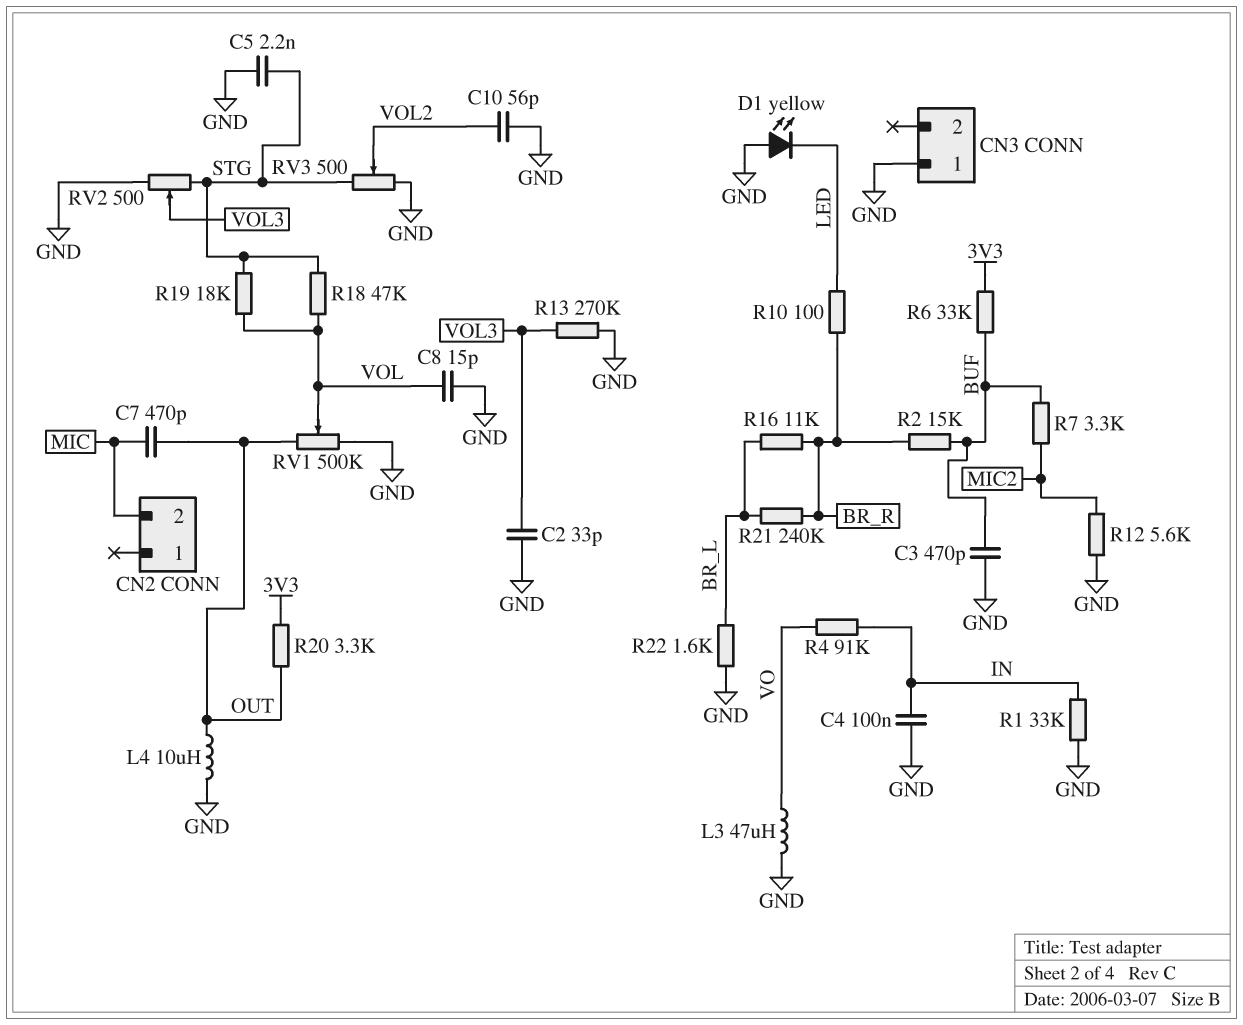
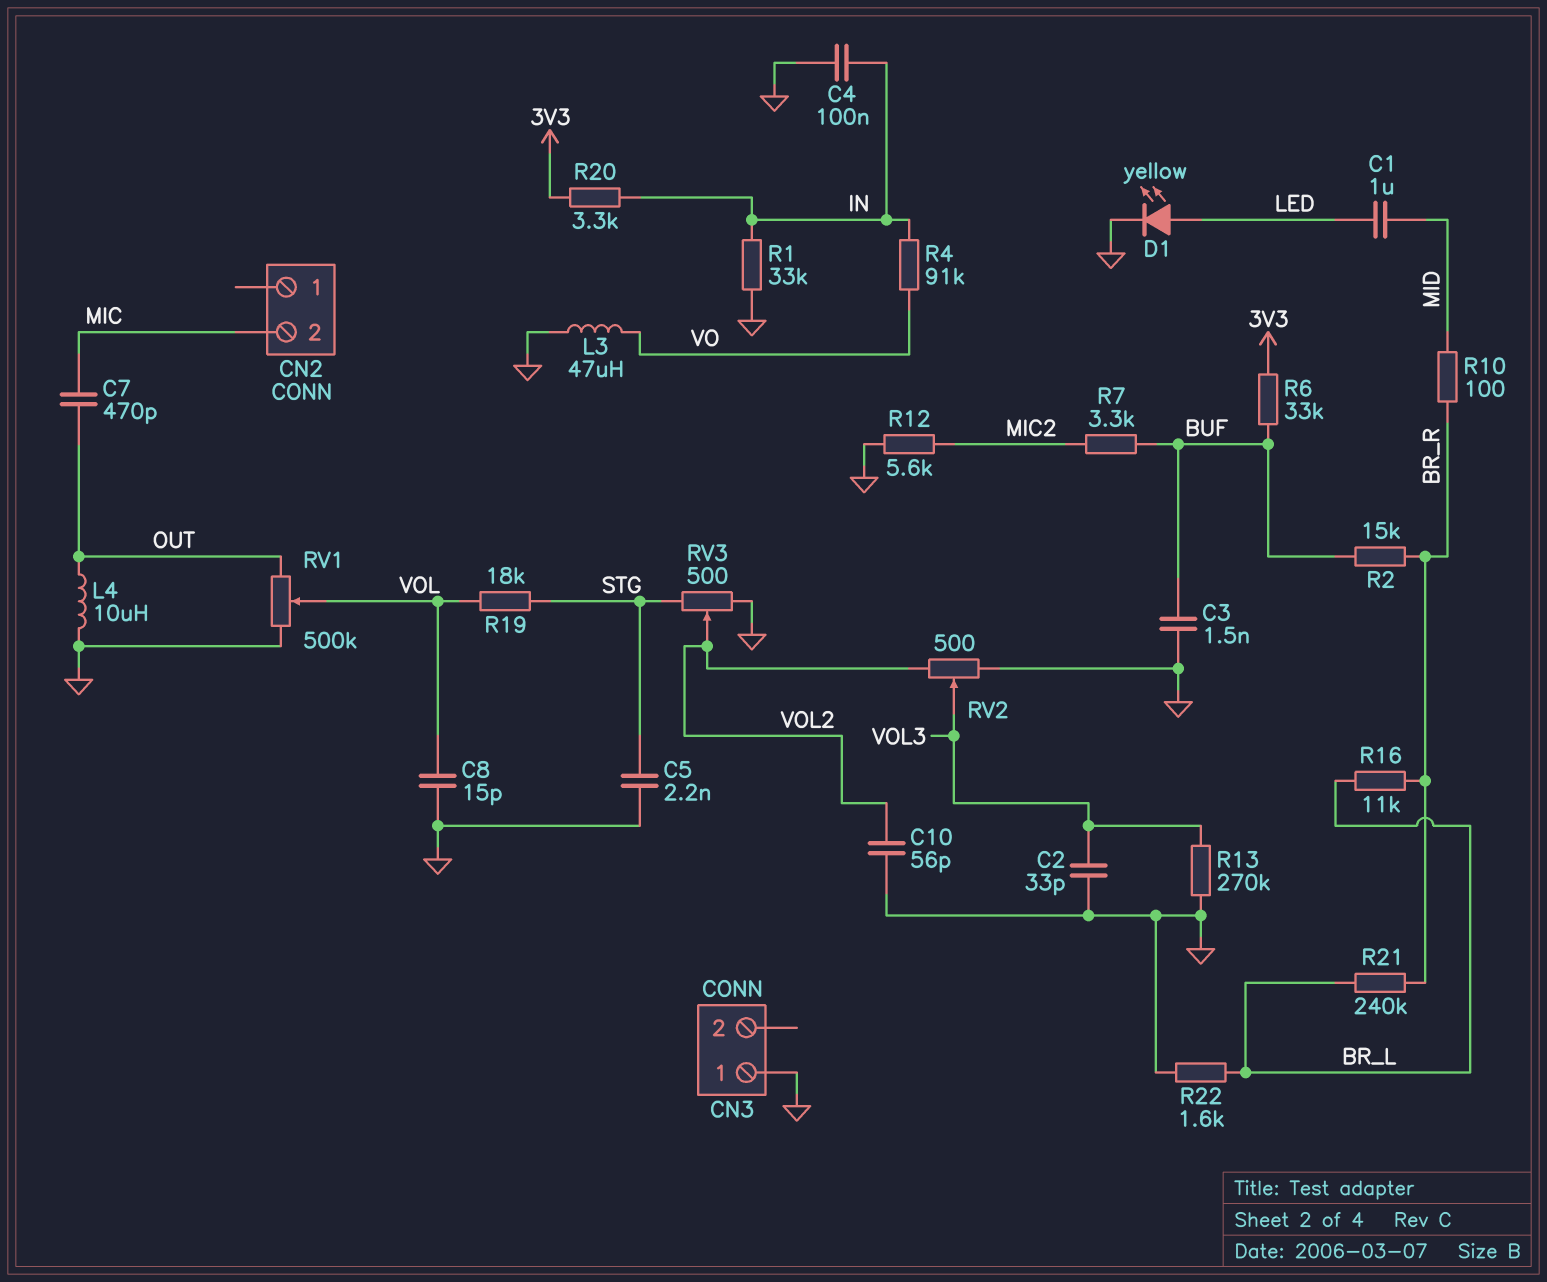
C1: none -> 1uF (LED, MID)
C3: 470pF (BUF, GND) -> 1.5nF (BUF, GND)
D1: LED yellow (A GND, K LED) -> LED yellow (A LED, K GND)
R10: 100 (BR_R, LED) -> 100 (BR_R, MID)
R18: 47k (STG, VOL) -> none
R20: 3.3k (3V3, OUT) -> 3.3k (3V3, IN)
RV2: 500 (GND, STG, wiper VOL3) -> 500 (GND, VOL2, wiper VOL3)

